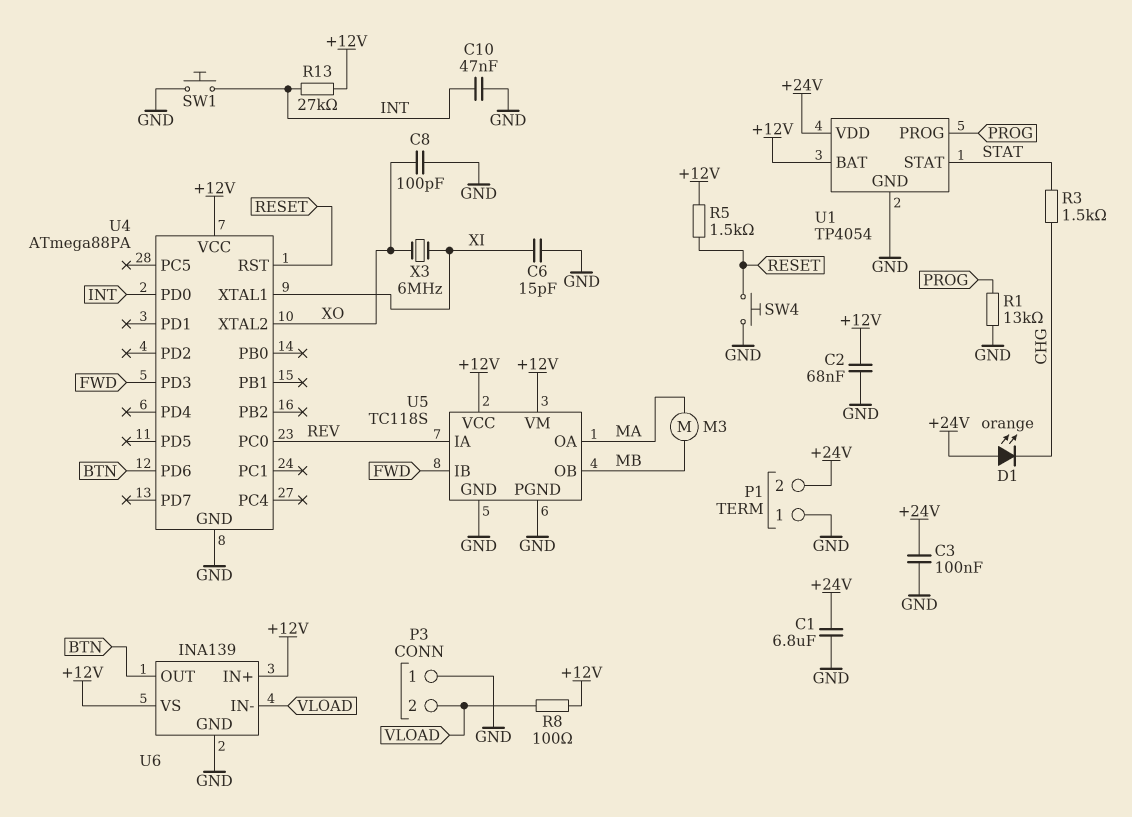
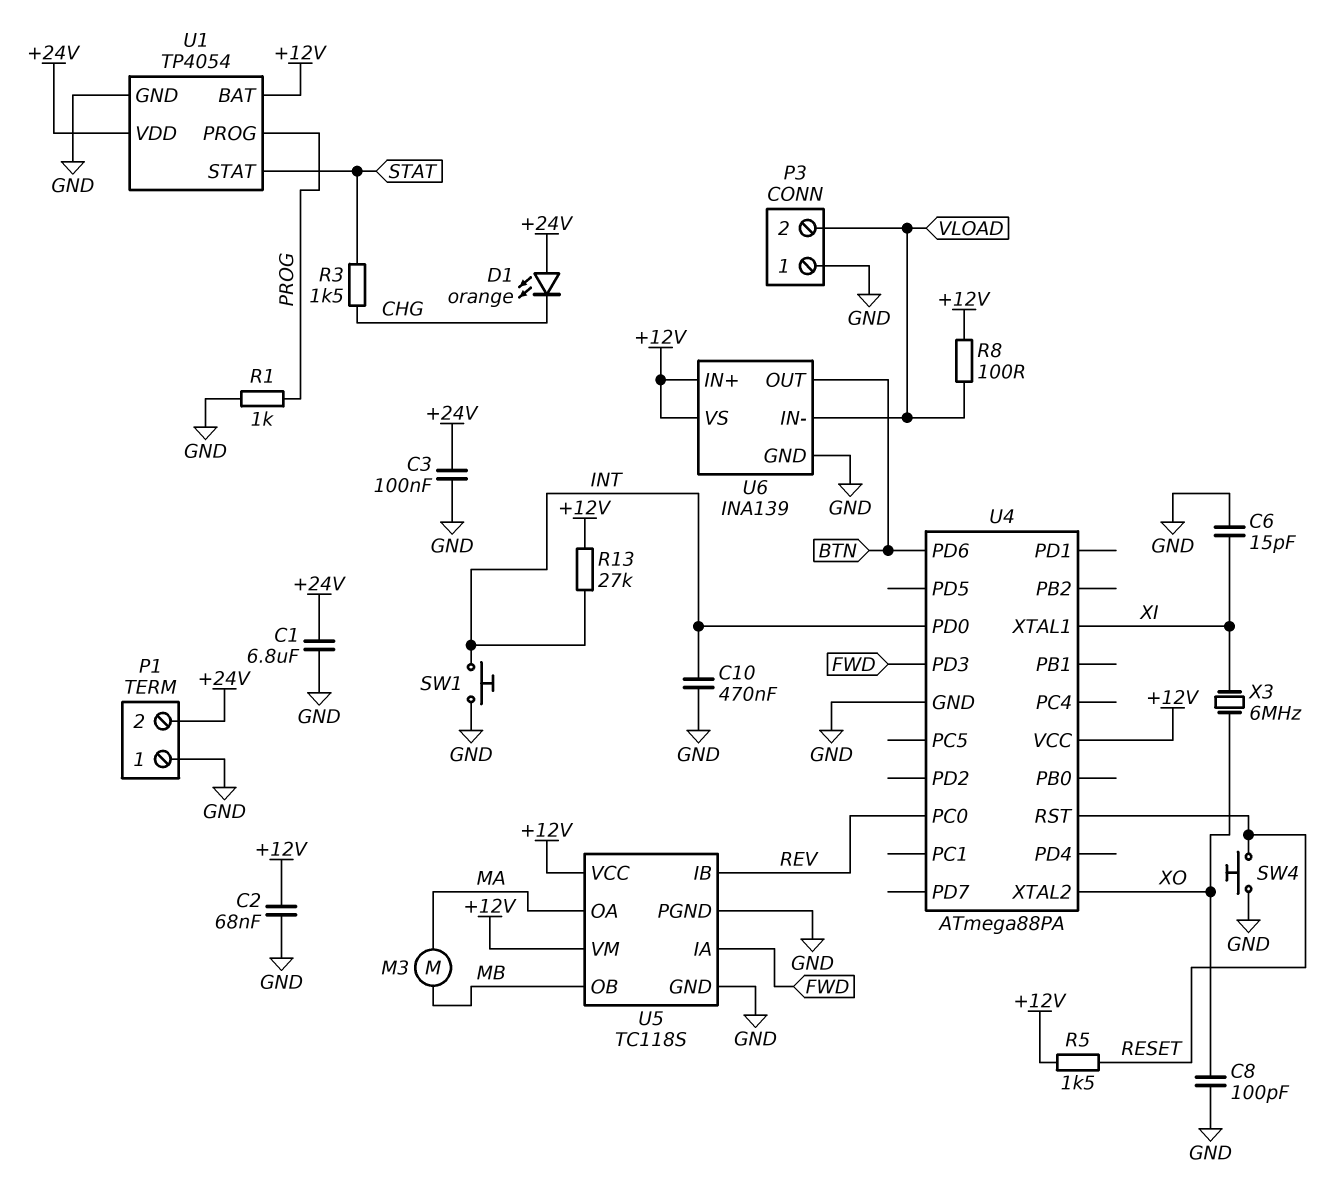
C10: 47nF (GND, INT) -> 470nF (GND, INT)
R1: 13k (GND, PROG) -> 1k (GND, PROG)
U5 pin IA: REV -> FWD
U5 pin IB: FWD -> REV

